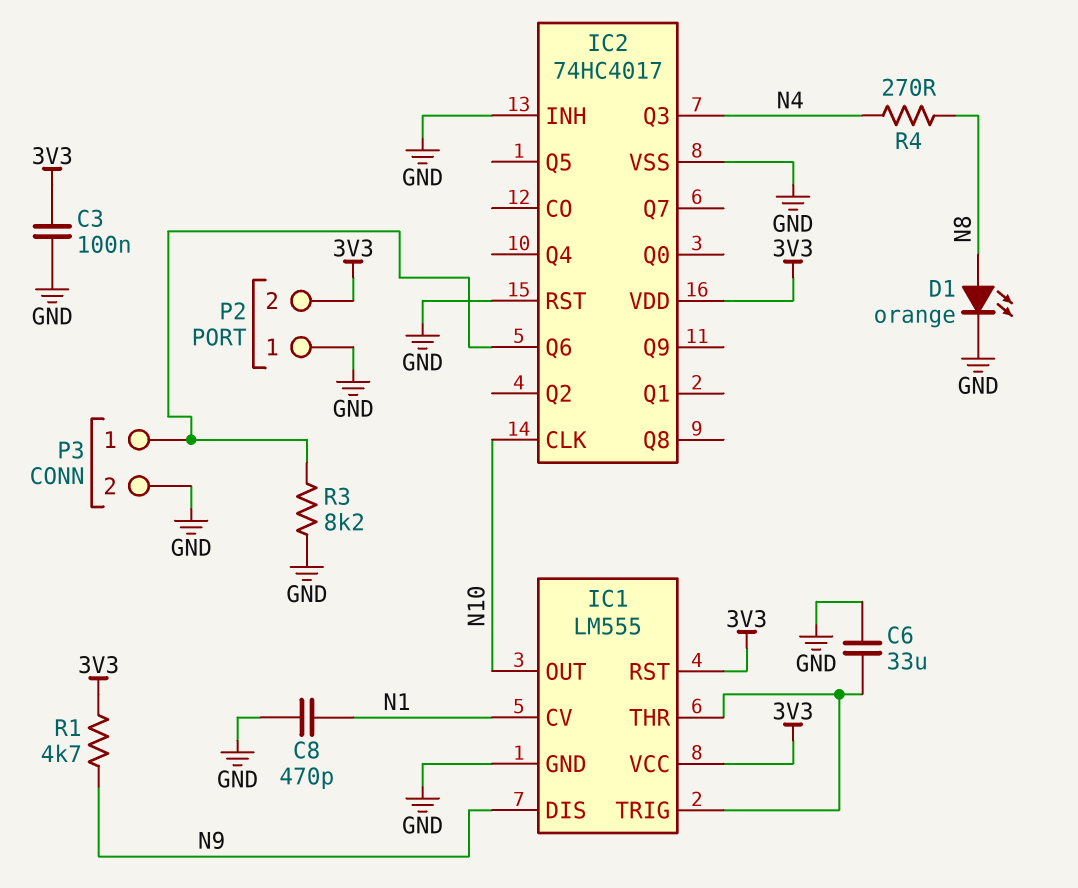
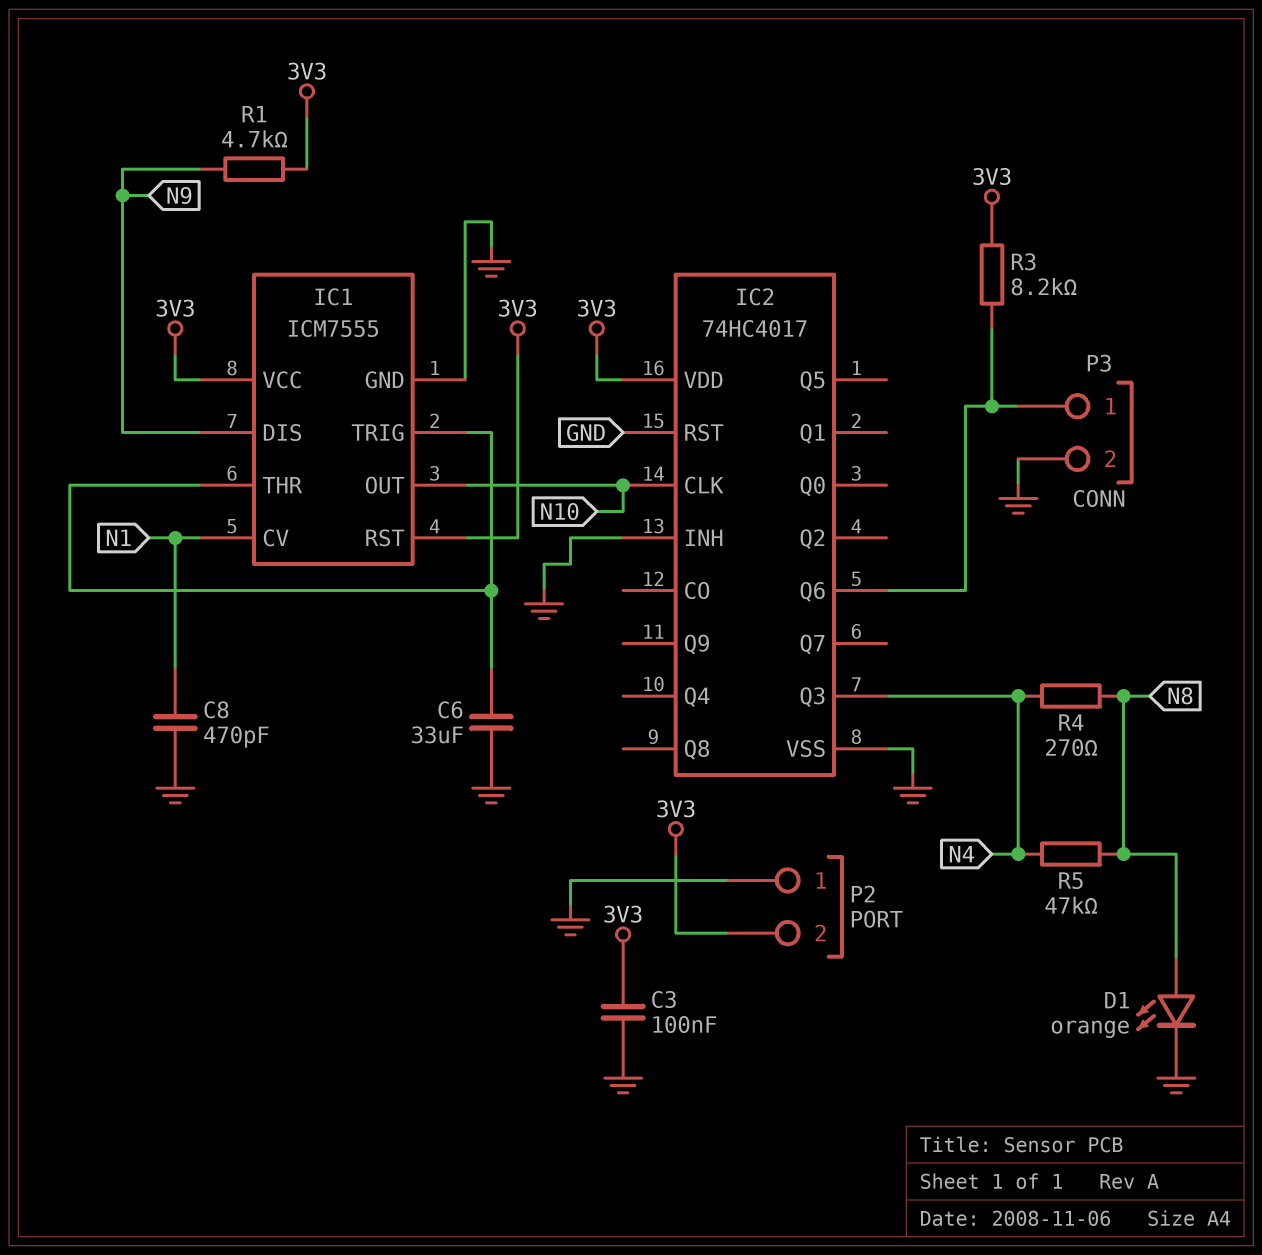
IC1: LM555 -> ICM7555
R3: 8.2k (GND, IC2/Q6) -> 8.2k (3V3, IC2/Q6)
R5: none -> 47k (N4, N8)

